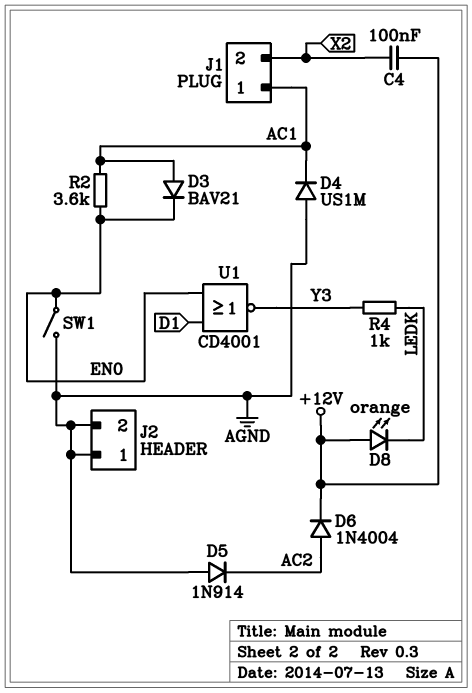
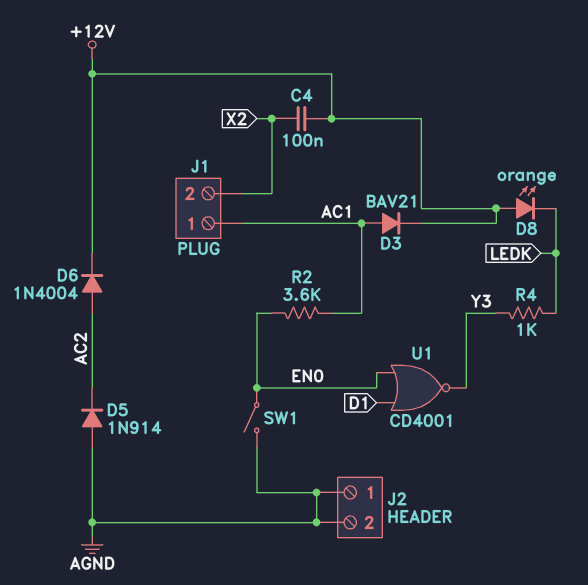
D3: diode BAV21 (A AC1, K EN0) -> diode BAV21 (A AC1, K +12V)
D4: diode US1M (A AGND, K AC1) -> none

